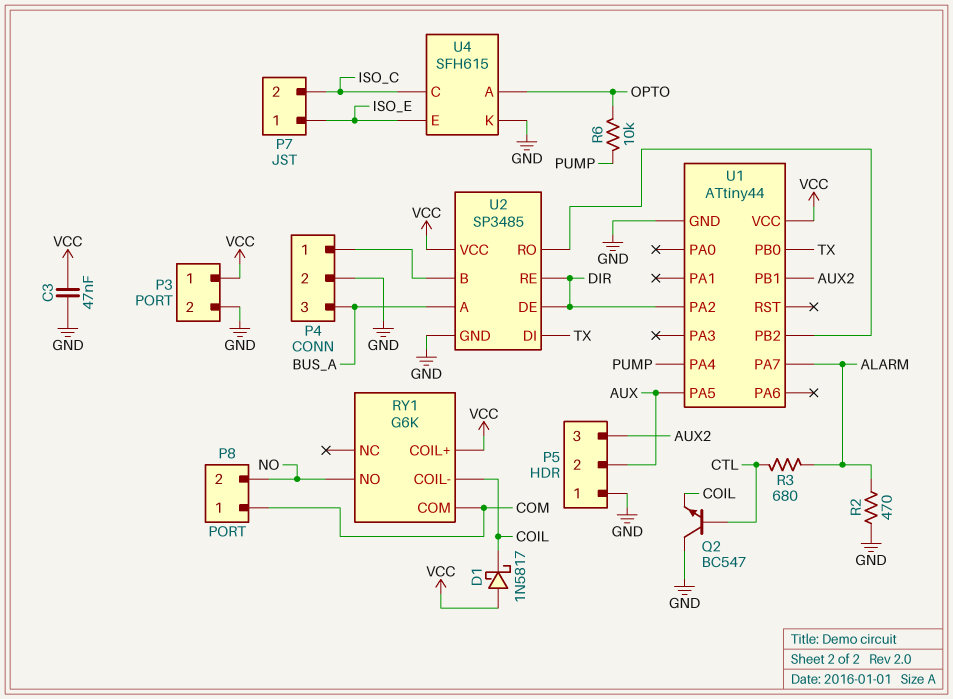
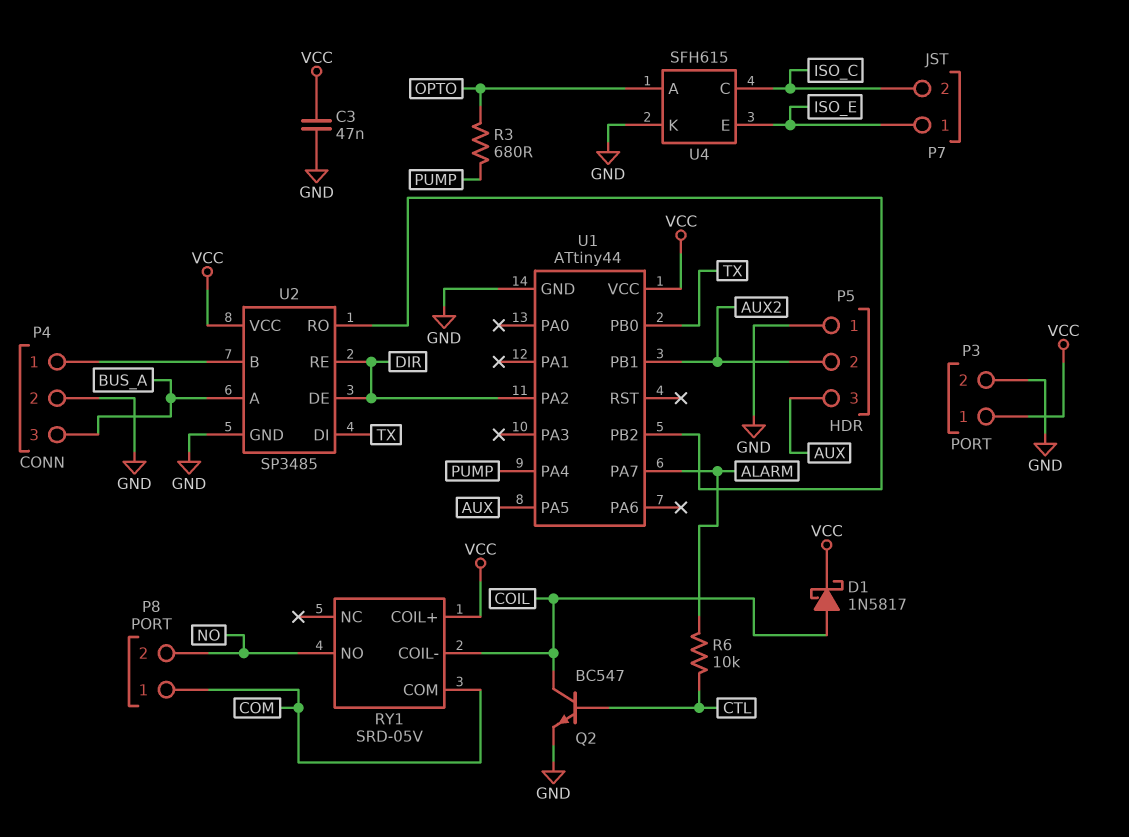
D1: schottky 1N5817 (A VCC, K COIL) -> schottky 1N5817 (A COIL, K VCC)
P5 pin 2: AUX -> AUX2
P5 pin 3: AUX2 -> AUX
Q2: NPN BC547 (B CTL, C GND, E COIL) -> NPN BC547 (B CTL, C COIL, E GND)
R2: 470 (ALARM, GND) -> none
R3: 680 (ALARM, CTL) -> 680 (OPTO, PUMP)
R6: 10k (OPTO, PUMP) -> 10k (ALARM, CTL)
RY1: G6K -> SRD-05V

